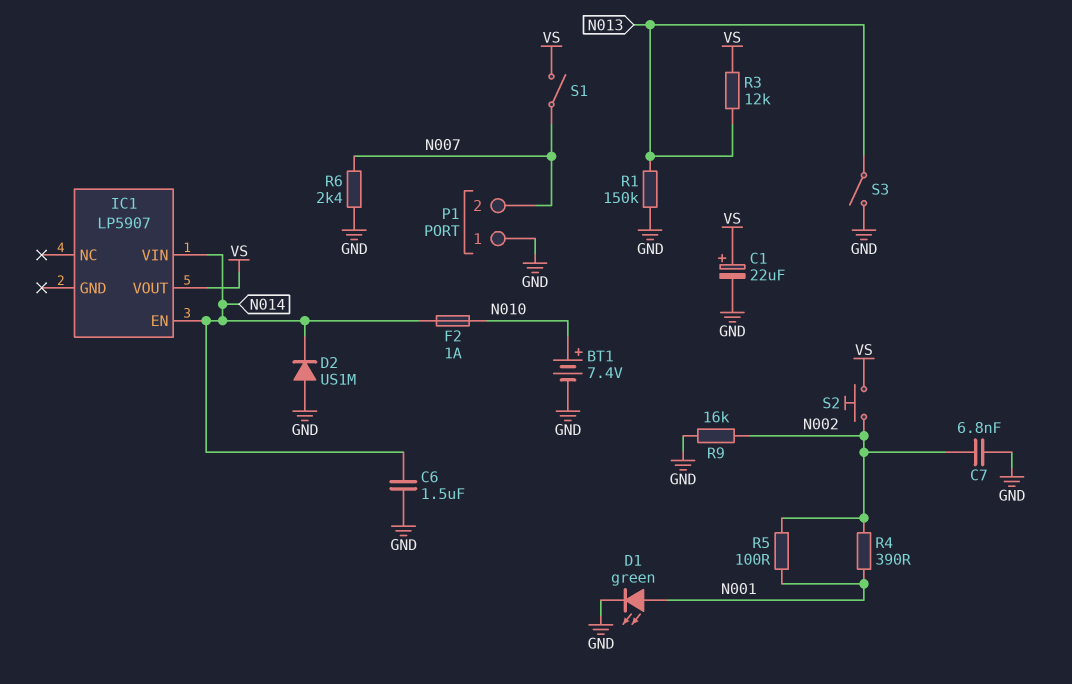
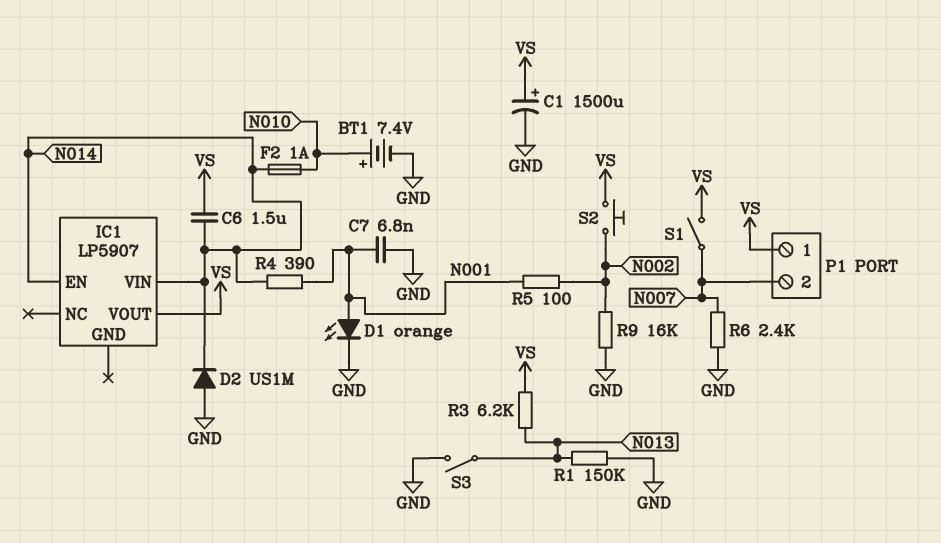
C1: 22uF (plus VS, minus GND) -> 1500uF (plus VS, minus GND)
C6: 1.5uF (GND, N014) -> 1.5uF (N014, VS)
C7: 6.8nF (GND, N002) -> 6.8nF (GND, N001)
D1: LED green (A N001, K GND) -> LED orange (A N001, K GND)
P1 pin 1: GND -> VS
R3: 12k (N013, VS) -> 6.2k (N013, VS)
R4: 390 (N001, N002) -> 390 (N001, N014)

